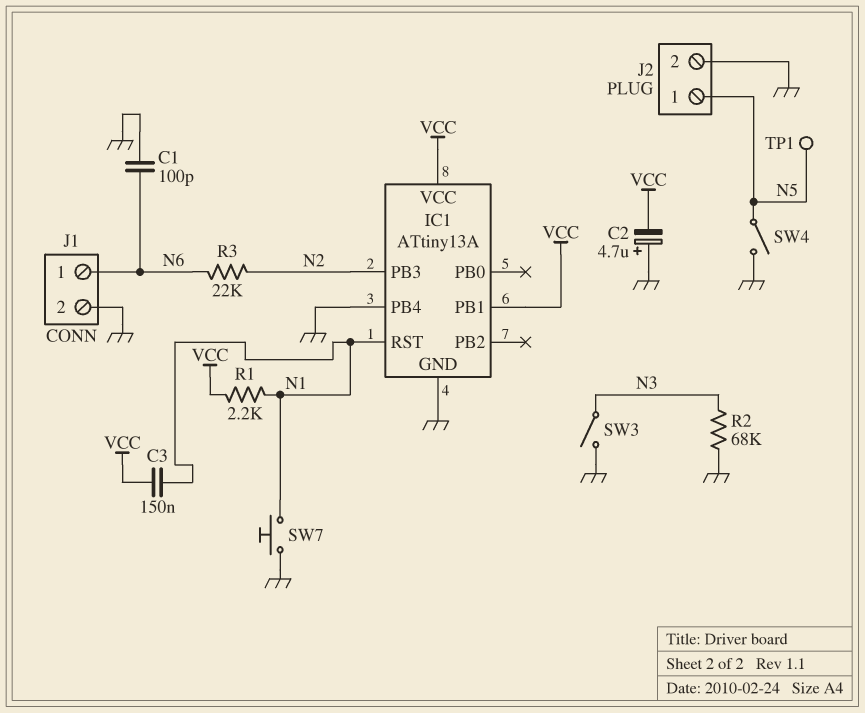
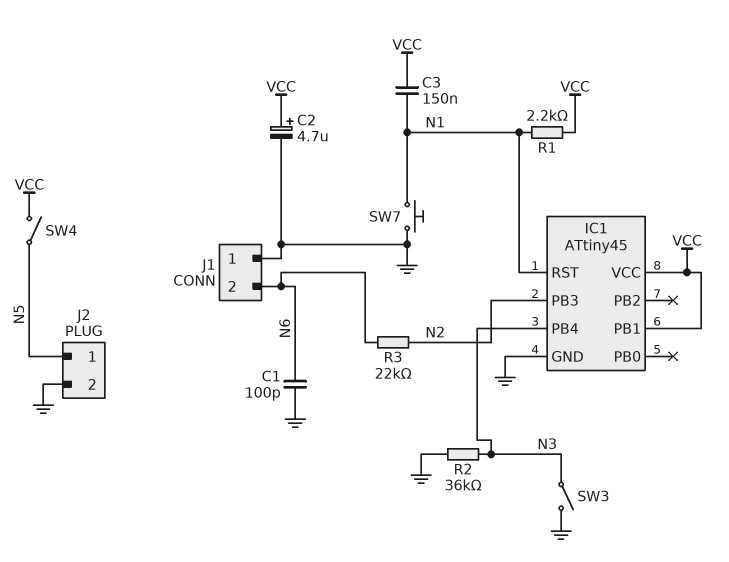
C2: 4.7uF (plus GND, minus VCC) -> 4.7uF (plus VCC, minus GND)
IC1: ATtiny13A -> ATtiny45
IC1 pin PB4: GND -> N3
J1 pin 1: N6 -> GND
J1 pin 2: GND -> N6
R2: 68k (GND, N3) -> 36k (GND, N3)
SW4: switch (GND, N5) -> switch (N5, VCC)
TP1: test point (N5) -> none

